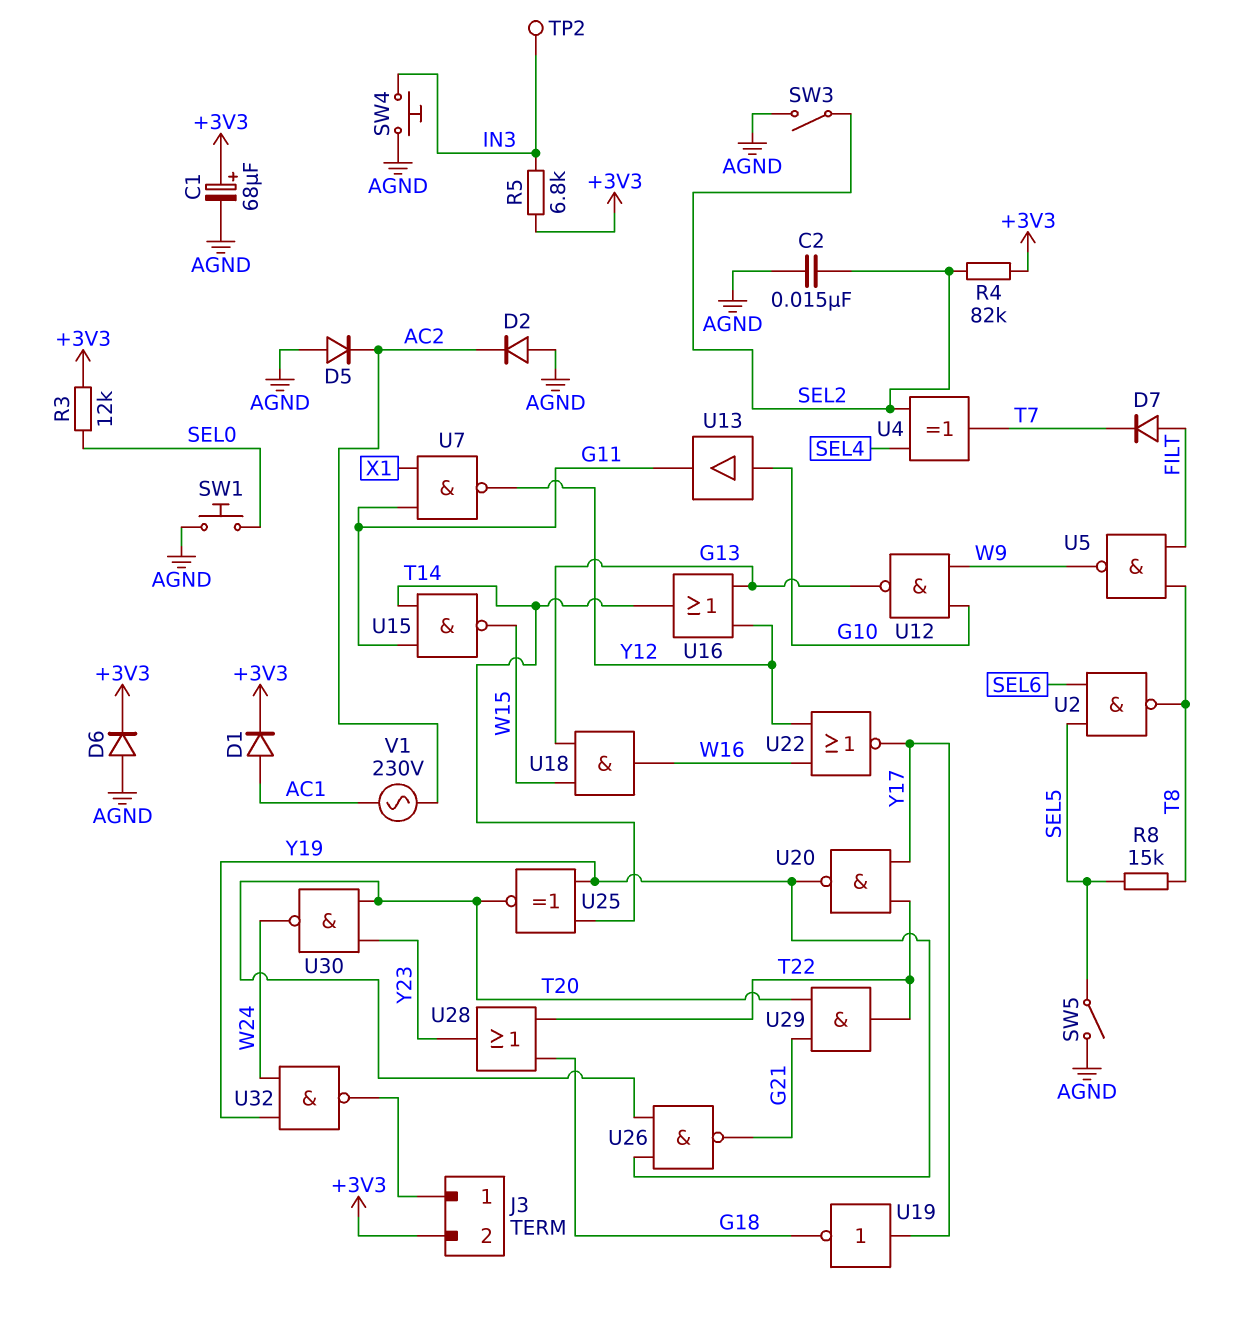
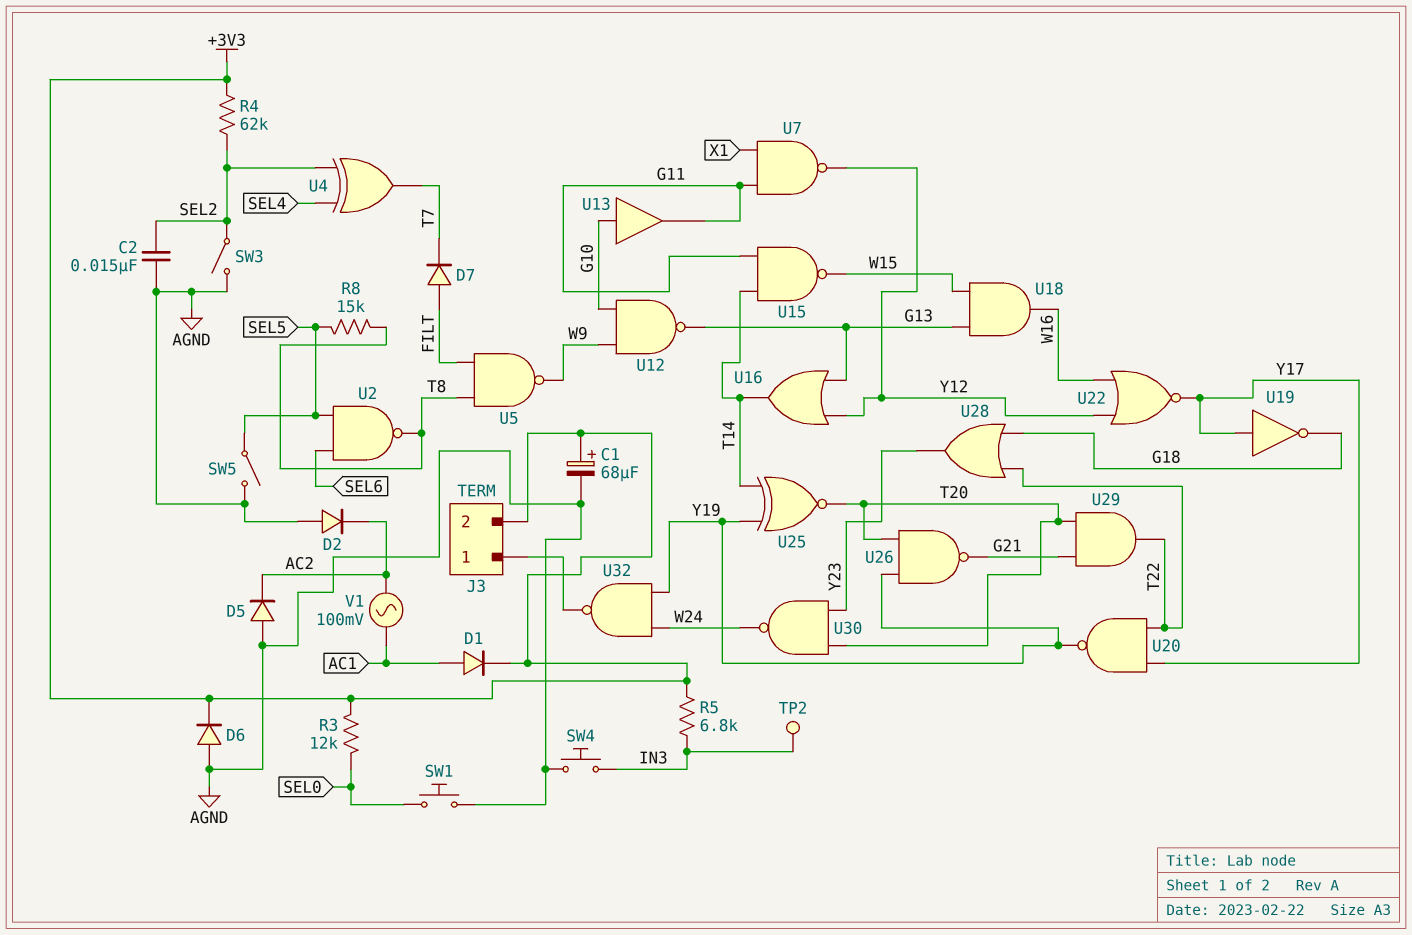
R4: 82k (+3V3, SEL2) -> 62k (+3V3, SEL2)
V1: AC 230V (AC1, AC2) -> AC 100mV (AC1, AC2)

